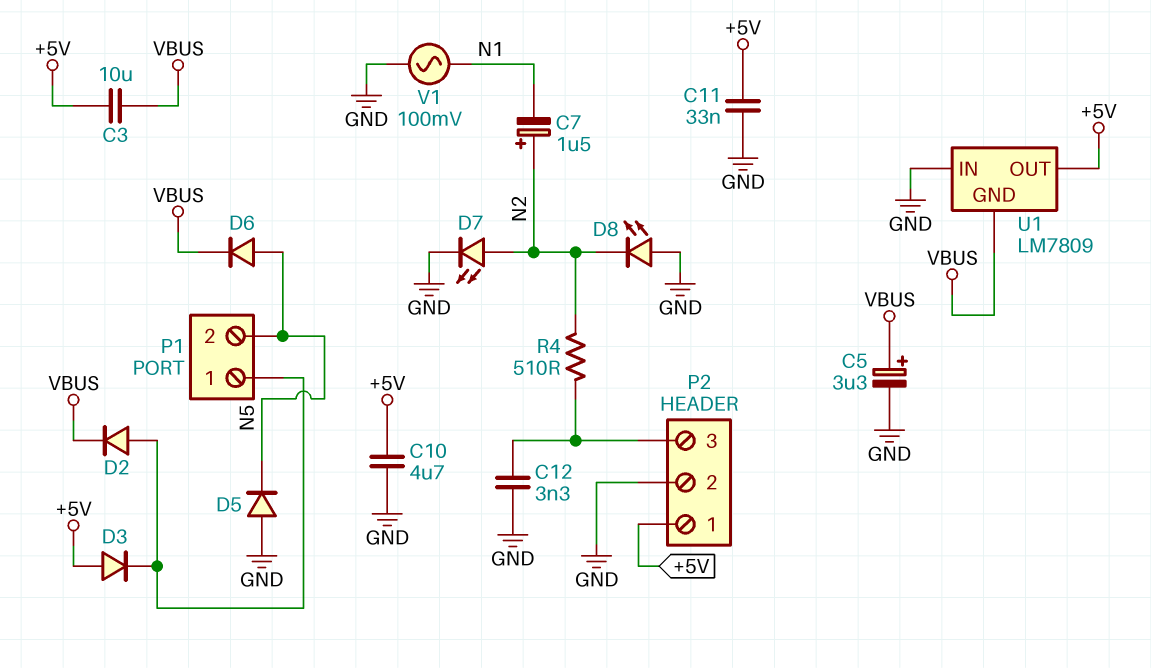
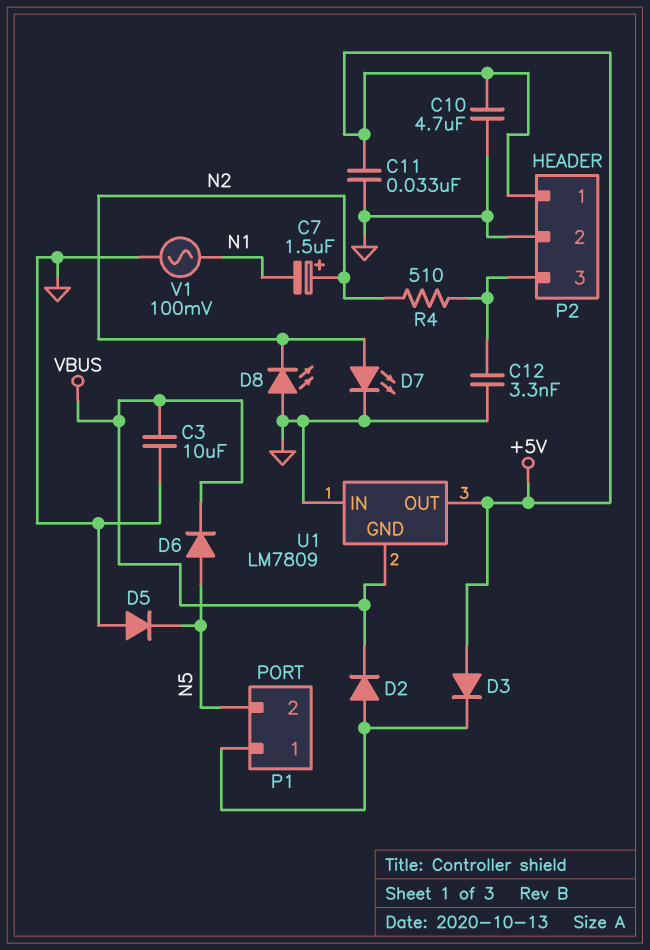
C3: 10uF (+5V, VBUS) -> 10uF (GND, VBUS)
C5: 3.3uF (plus VBUS, minus GND) -> none

